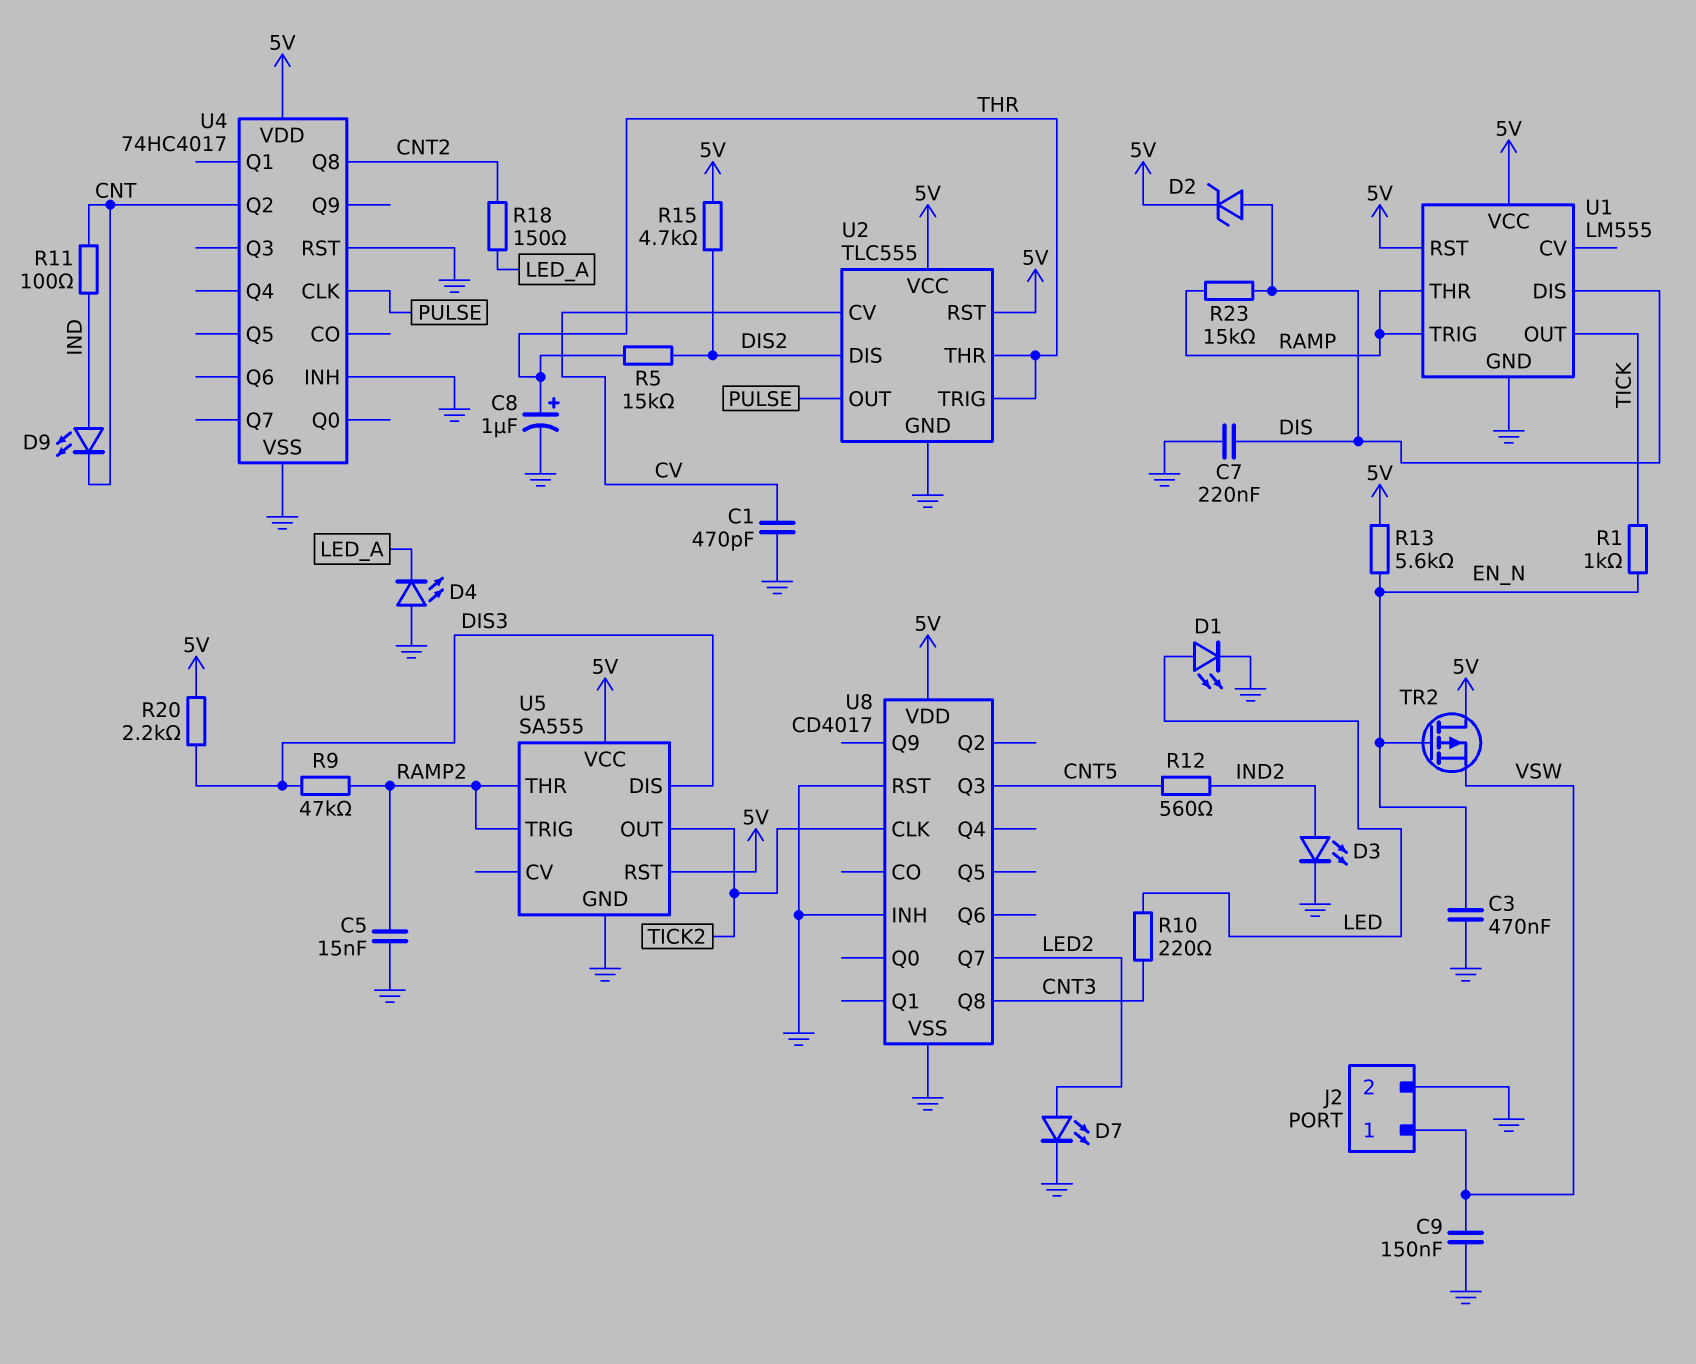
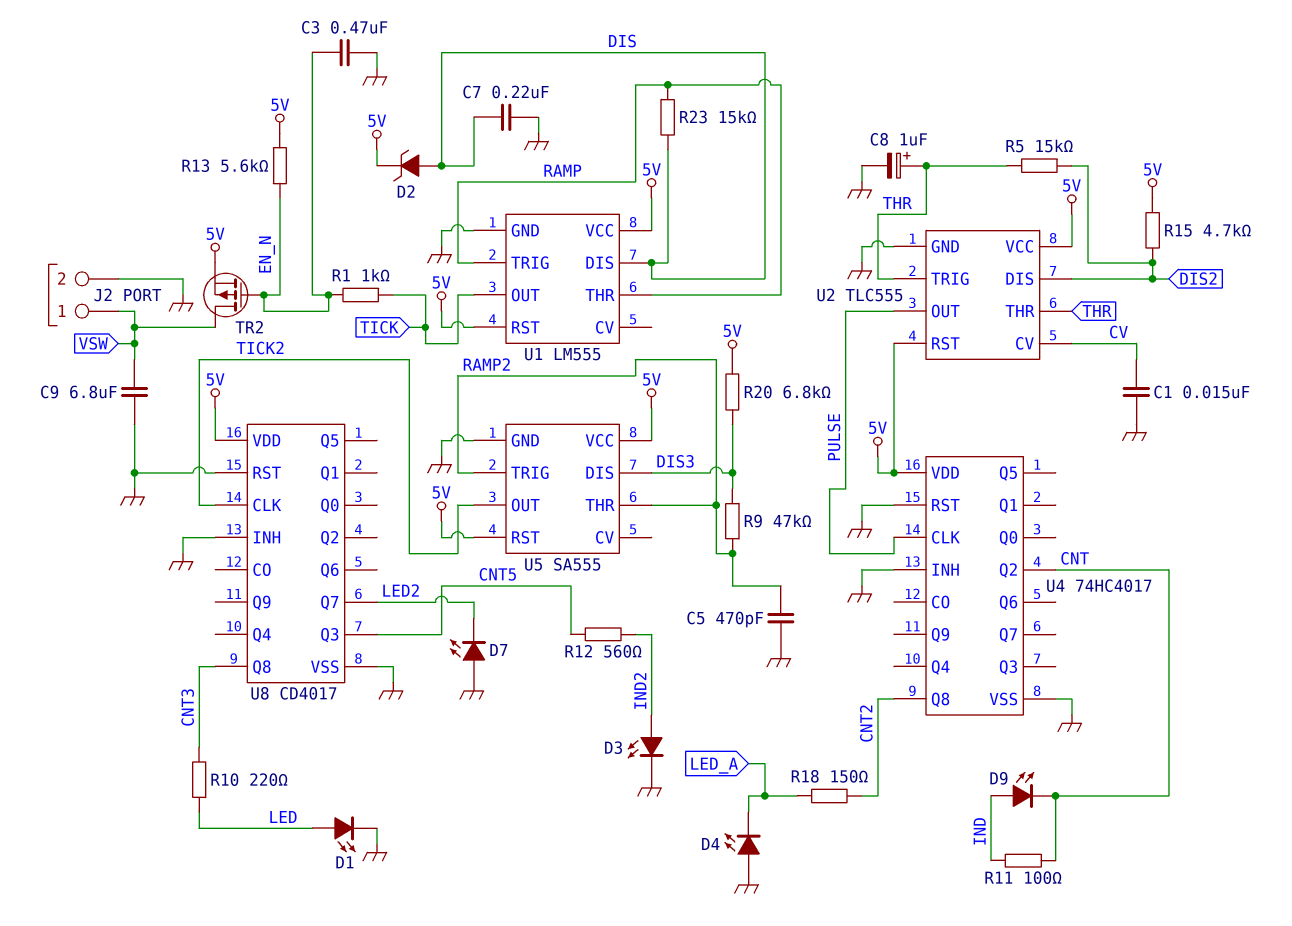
C1: 470pF (CV, GND) -> 15nF (CV, GND)
C5: 15nF (GND, RAMP2) -> 470pF (GND, RAMP2)
C9: 150nF (GND, VSW) -> 6.8uF (GND, VSW)
D7: LED (A LED2, K GND) -> LED (A GND, K LED2)
R20: 2.2k (5V, DIS3) -> 6.8k (5V, DIS3)
TR2: PMOS (G EN_N, D 5V, S VSW) -> PMOS (G EN_N, D VSW, S 5V)

